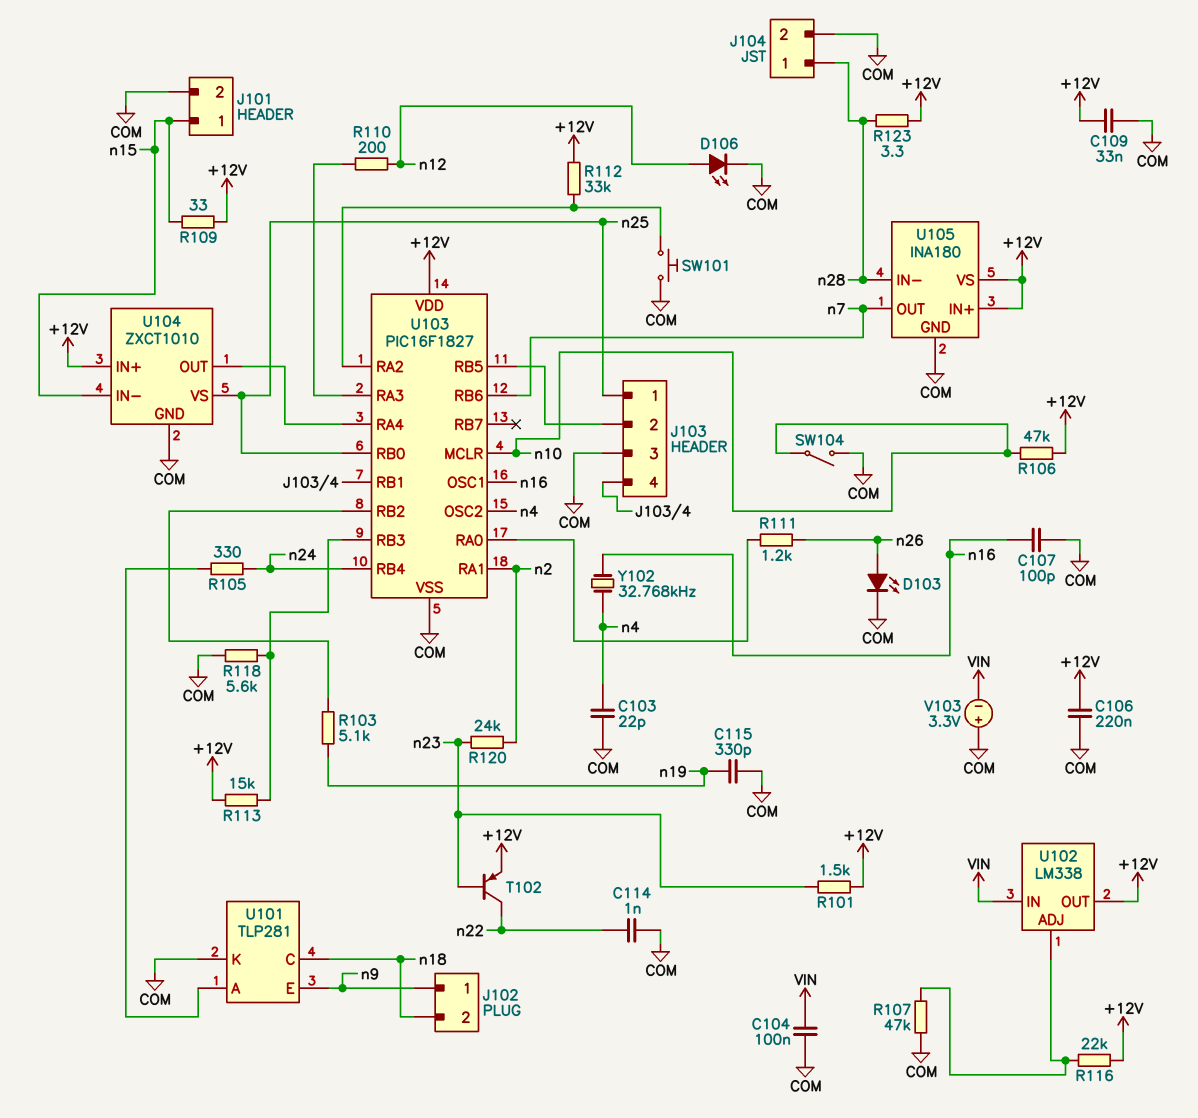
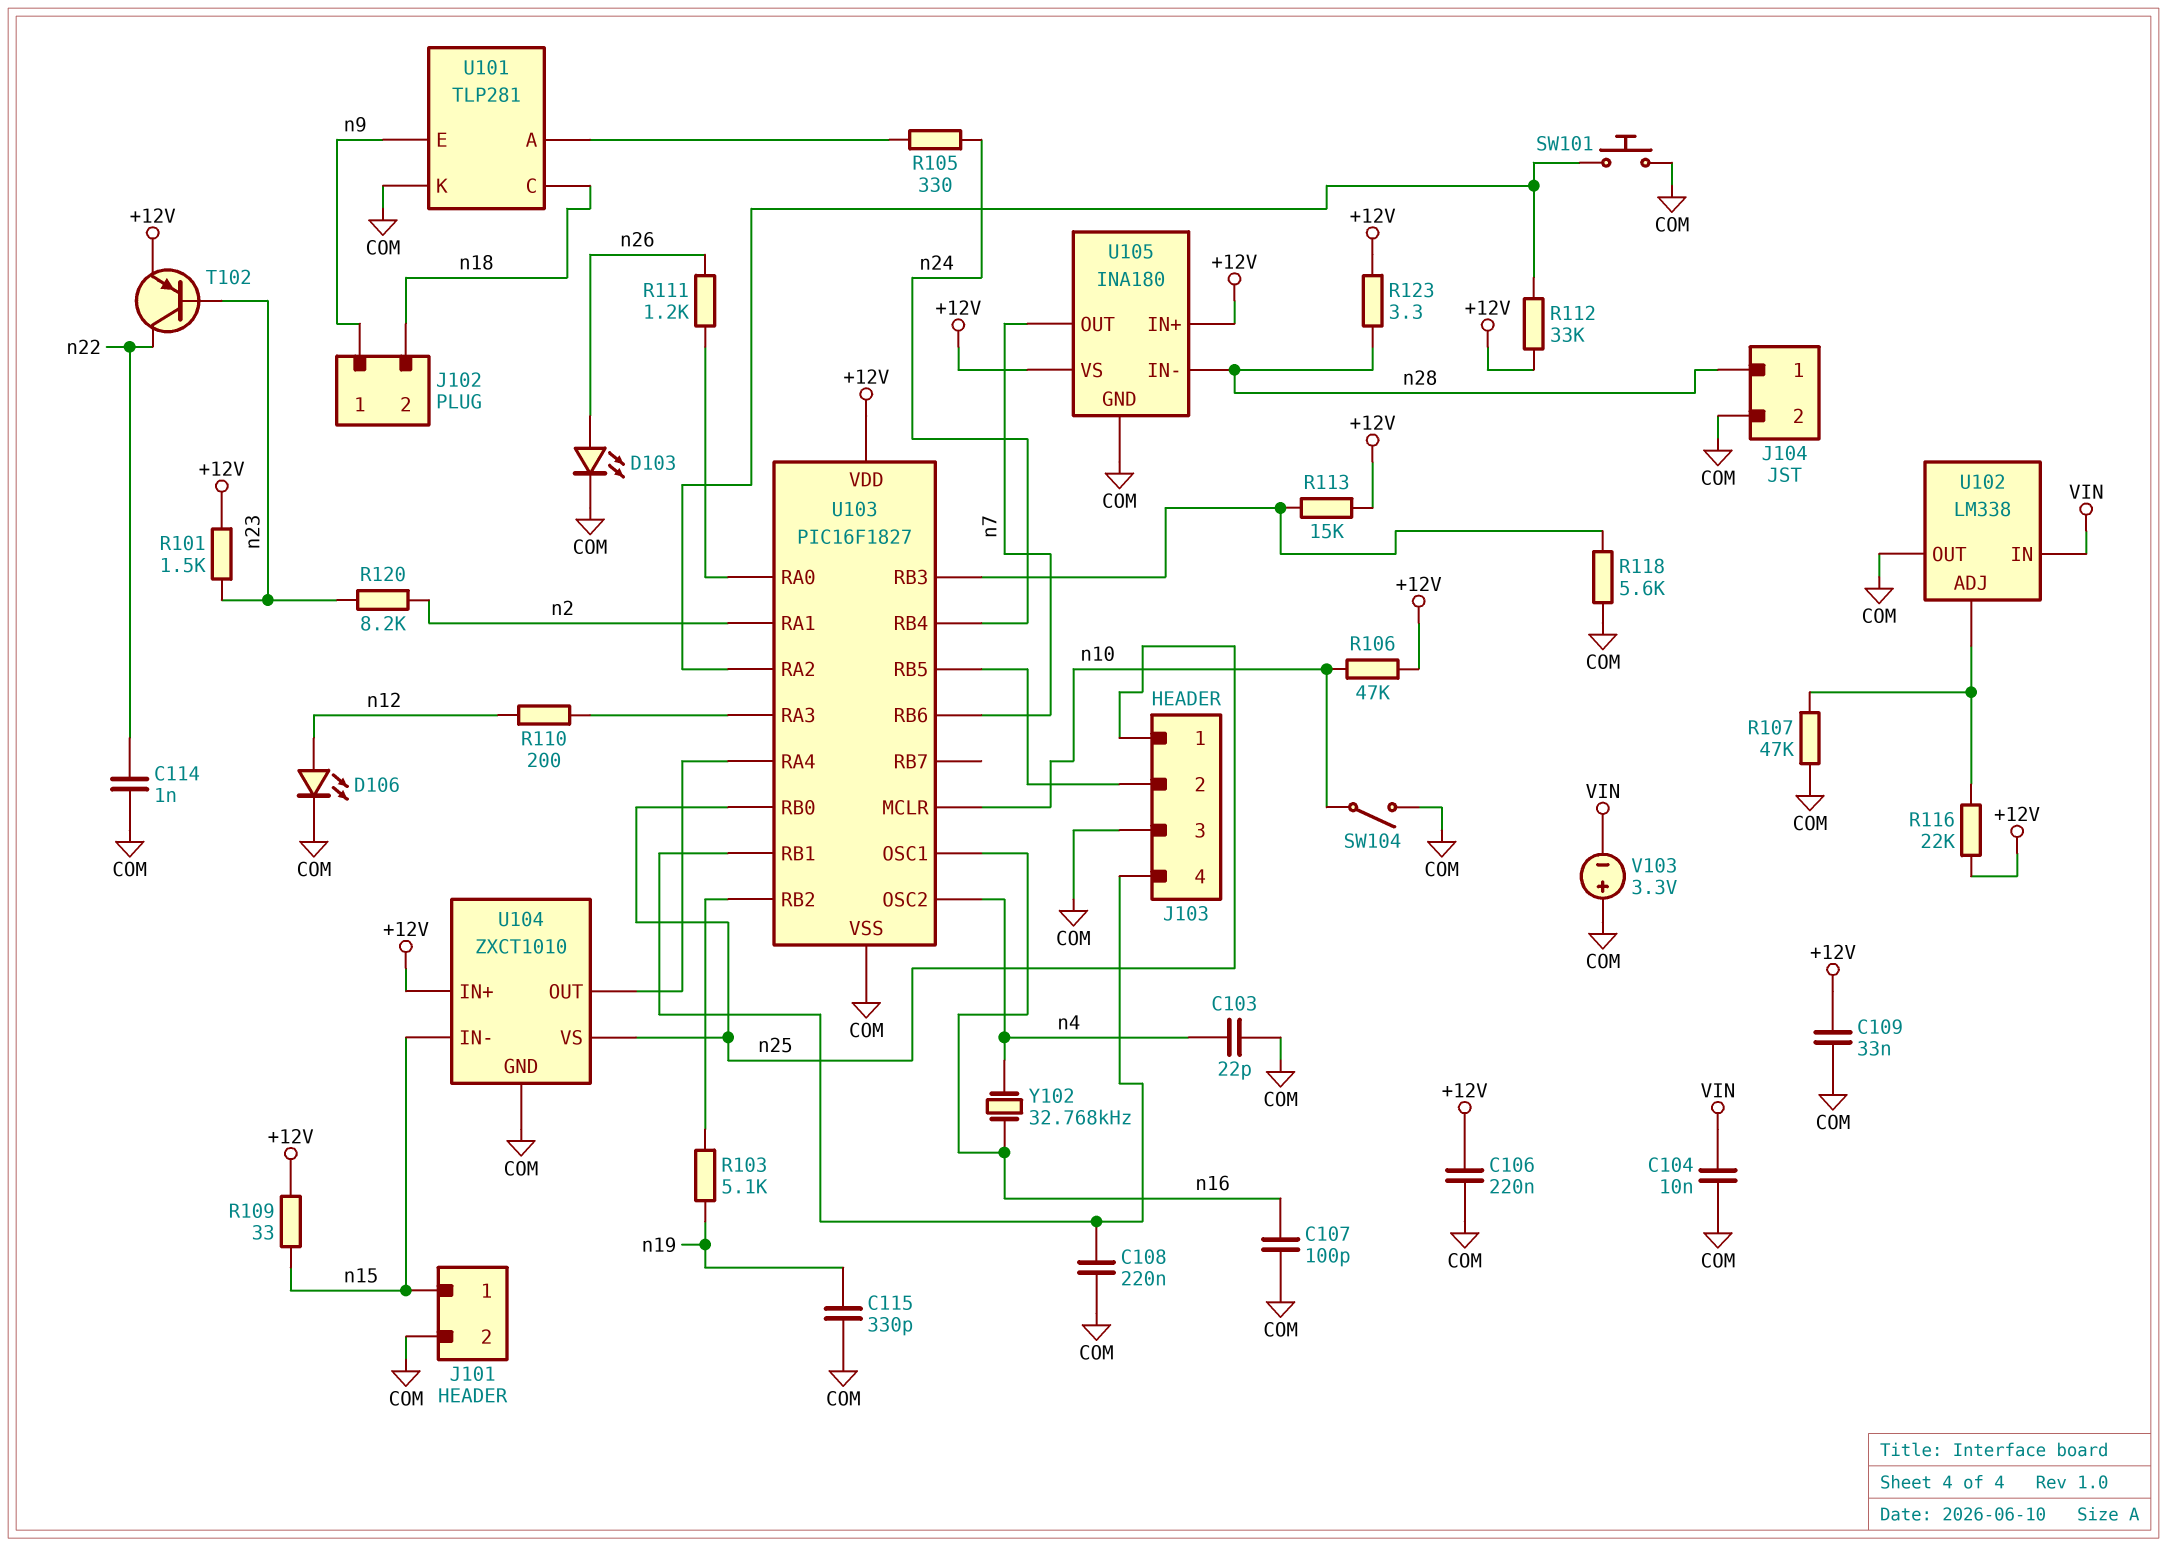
C104: 100nF (COM, VIN) -> 10nF (COM, VIN)
C108: none -> 220nF (COM, J103/4)
R120: 24k (n2, n23) -> 8.2k (n2, n23)
U102 pin OUT: +12V -> COM

